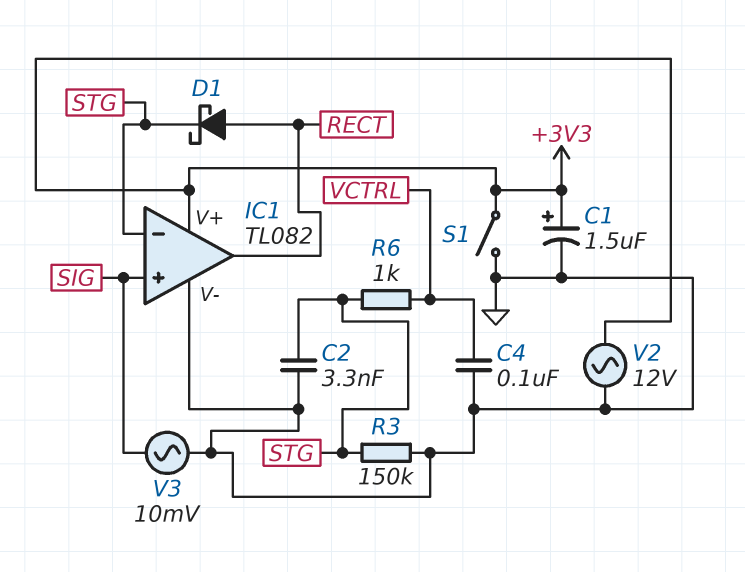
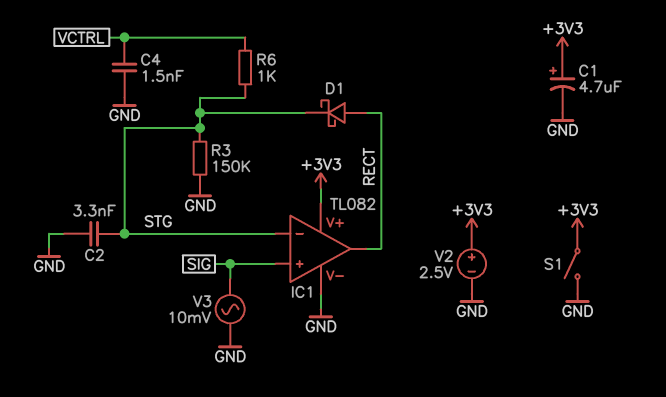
C1: 1.5uF (plus +3V3, minus GND) -> 4.7uF (plus +3V3, minus GND)
C4: 100nF (GND, VCTRL) -> 1.5nF (GND, VCTRL)
V2: AC 12V (+3V3, GND) -> 2.5V (plus +3V3, minus GND)

